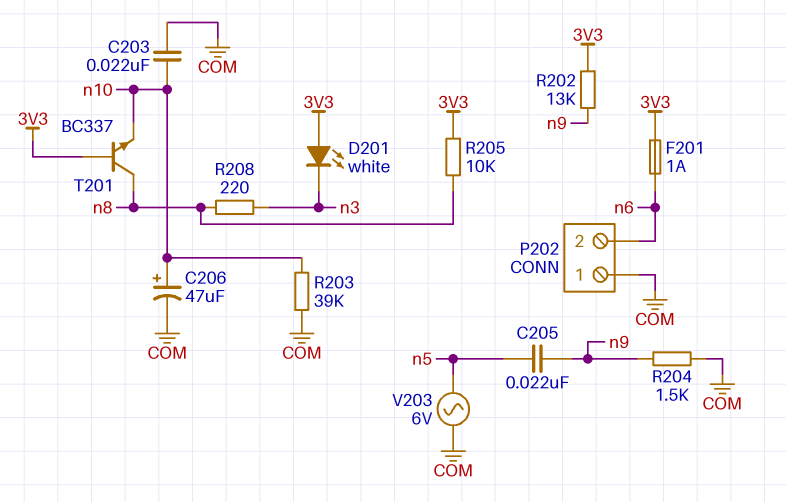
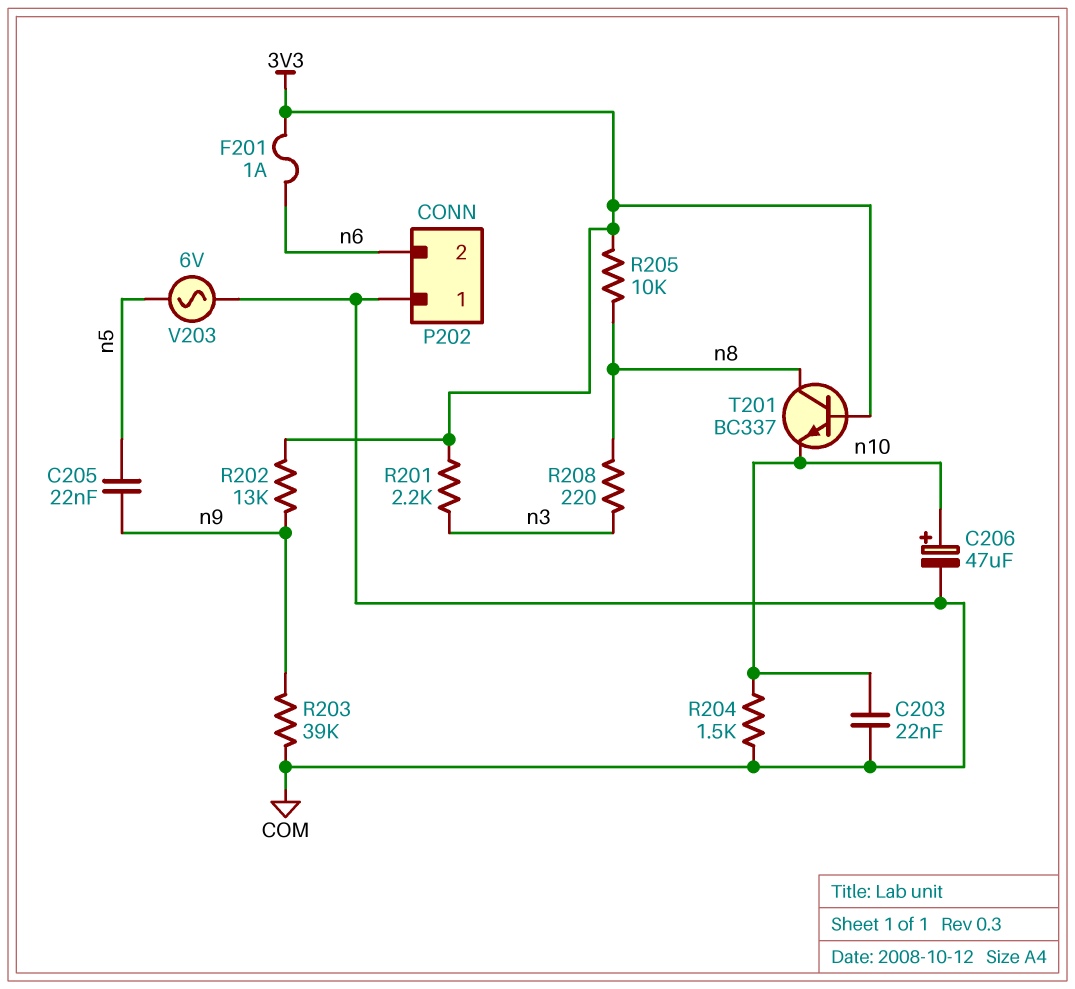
D201: LED white (A 3V3, K n3) -> none
R201: none -> 2.2k (3V3, n3)
R203: 39k (COM, n10) -> 39k (COM, n9)
R204: 1.5k (COM, n9) -> 1.5k (COM, n10)

